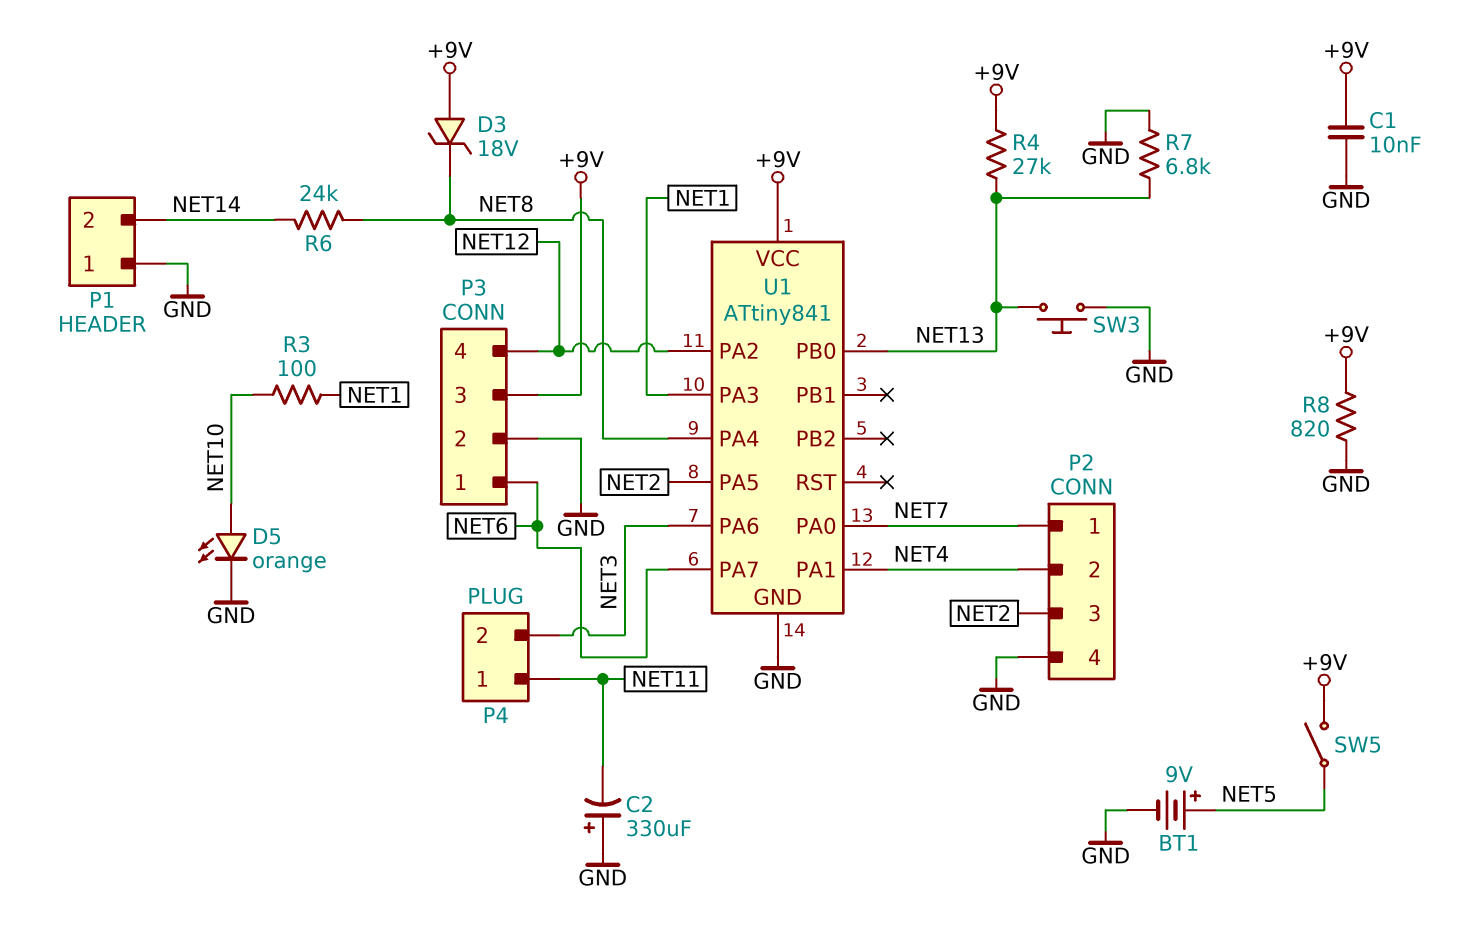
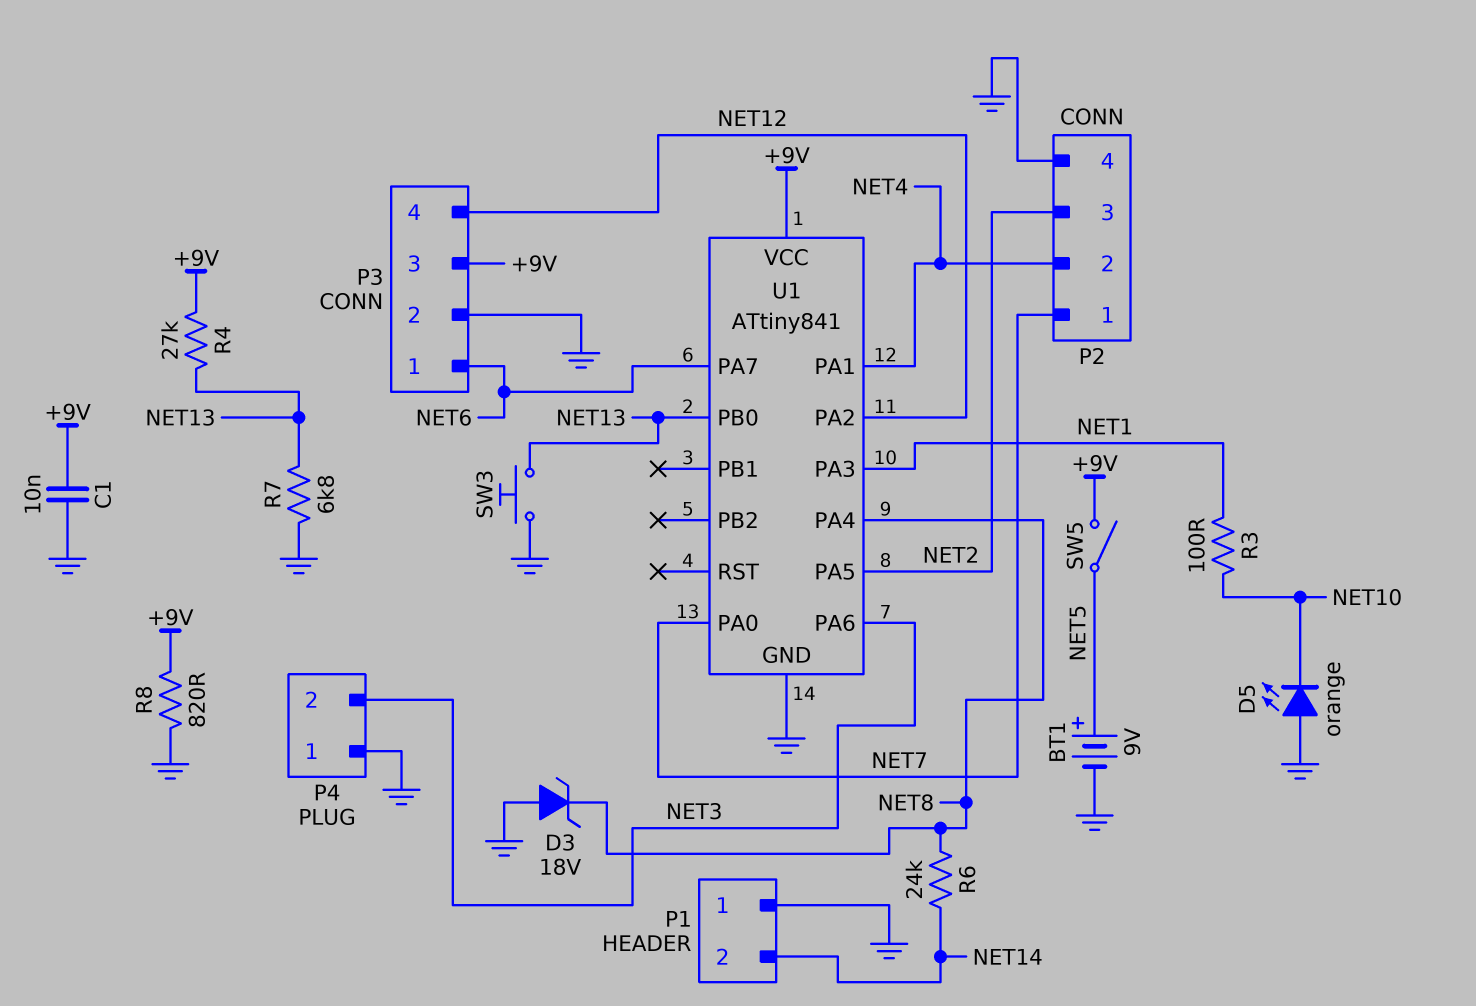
C2: 330uF (plus GND, minus NET11) -> none
D3: zener 18V (A +9V, K NET8) -> zener 18V (A GND, K NET8)
D5: LED orange (A NET10, K GND) -> LED orange (A GND, K NET10)
P4 pin 1: NET11 -> GND

